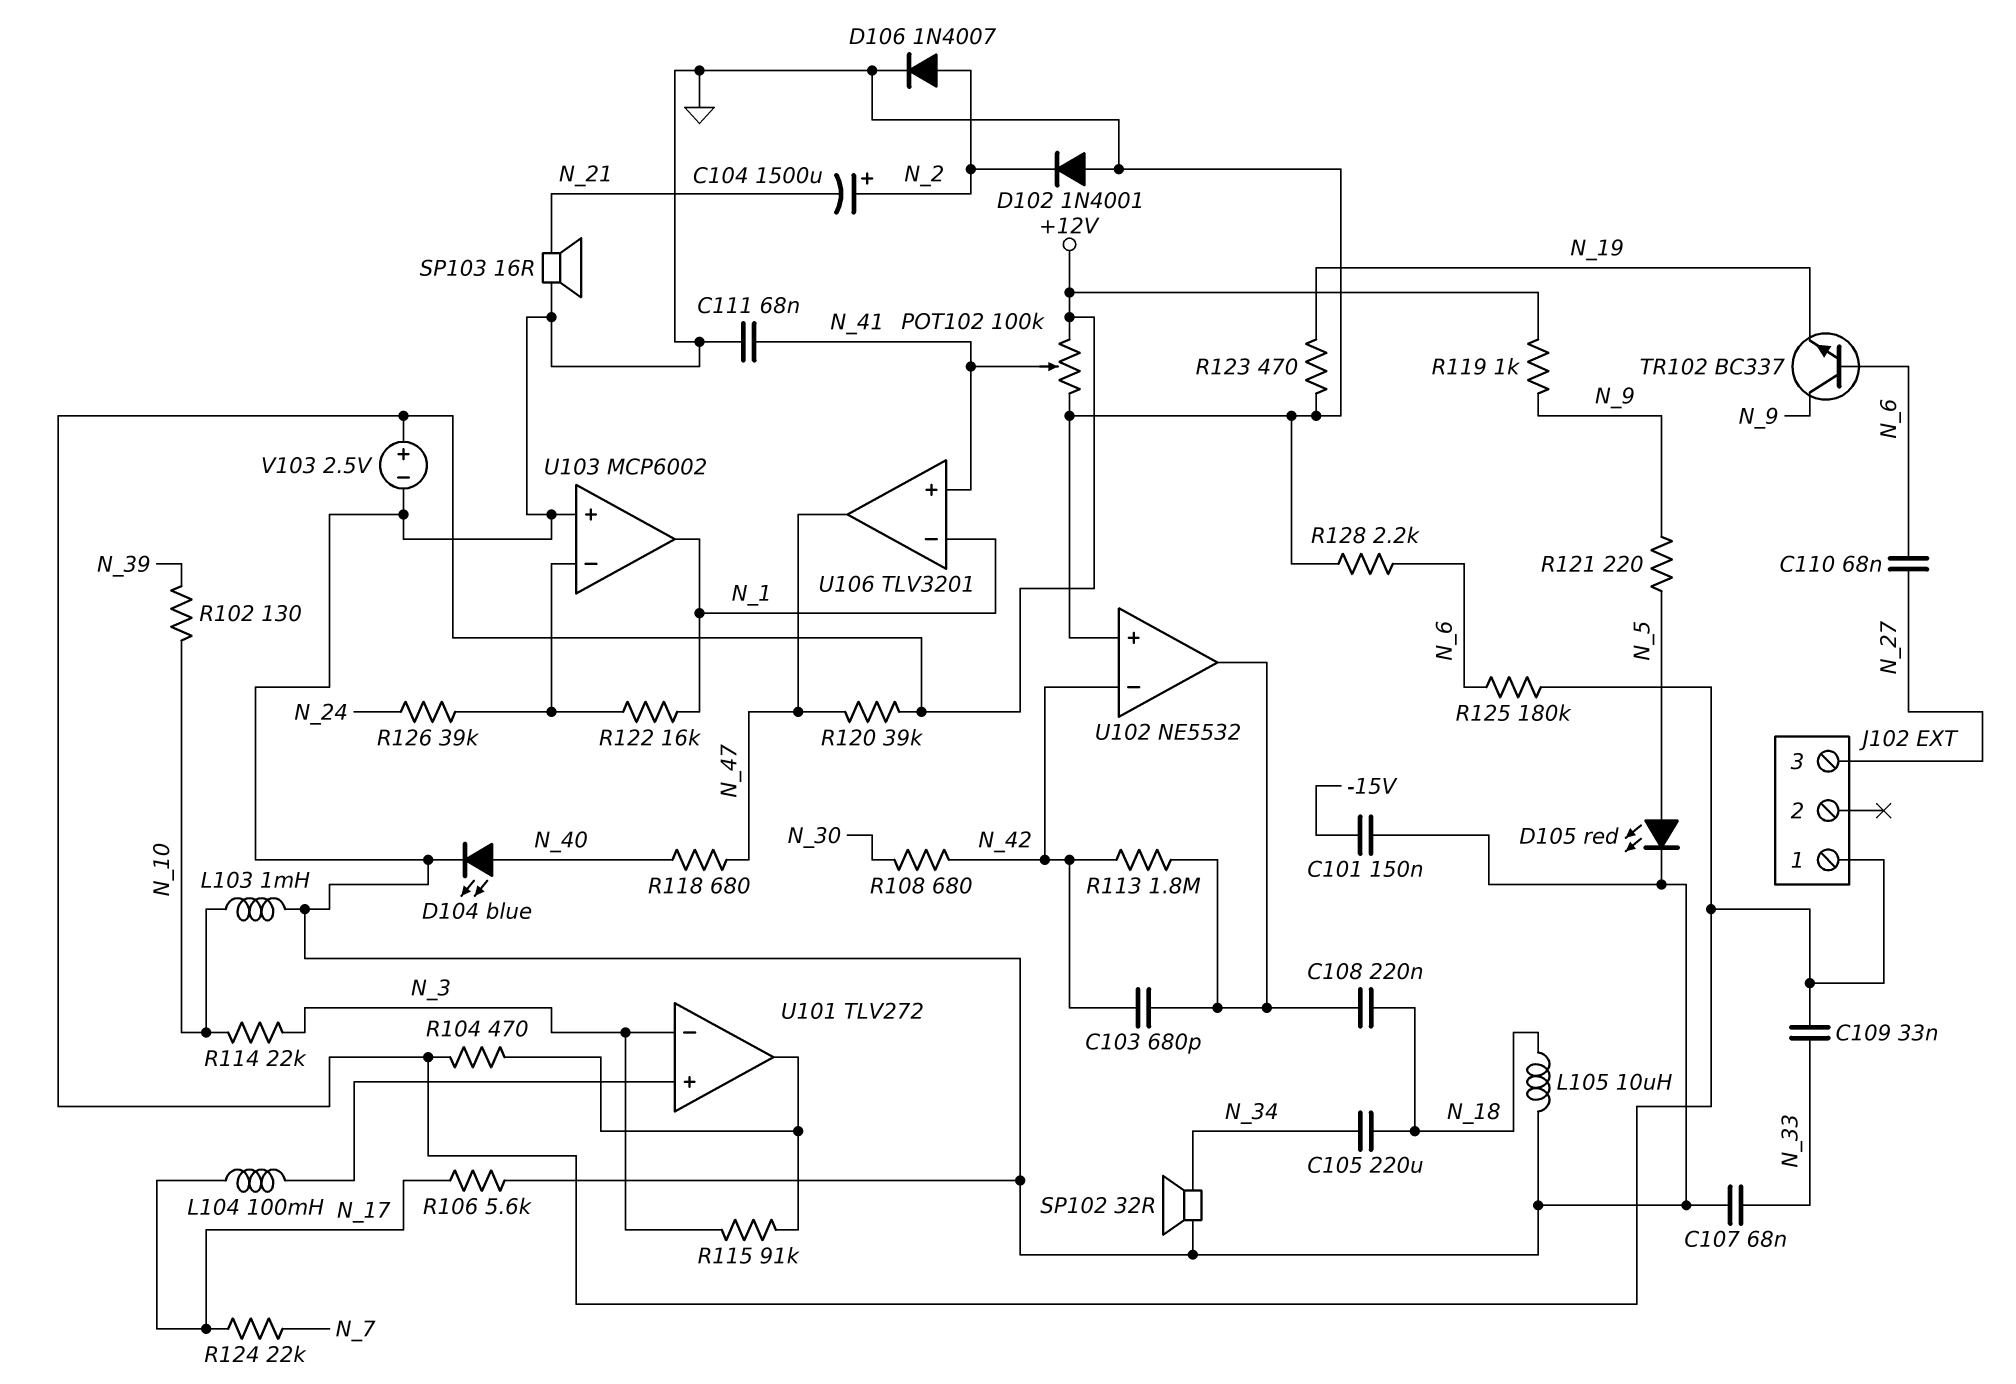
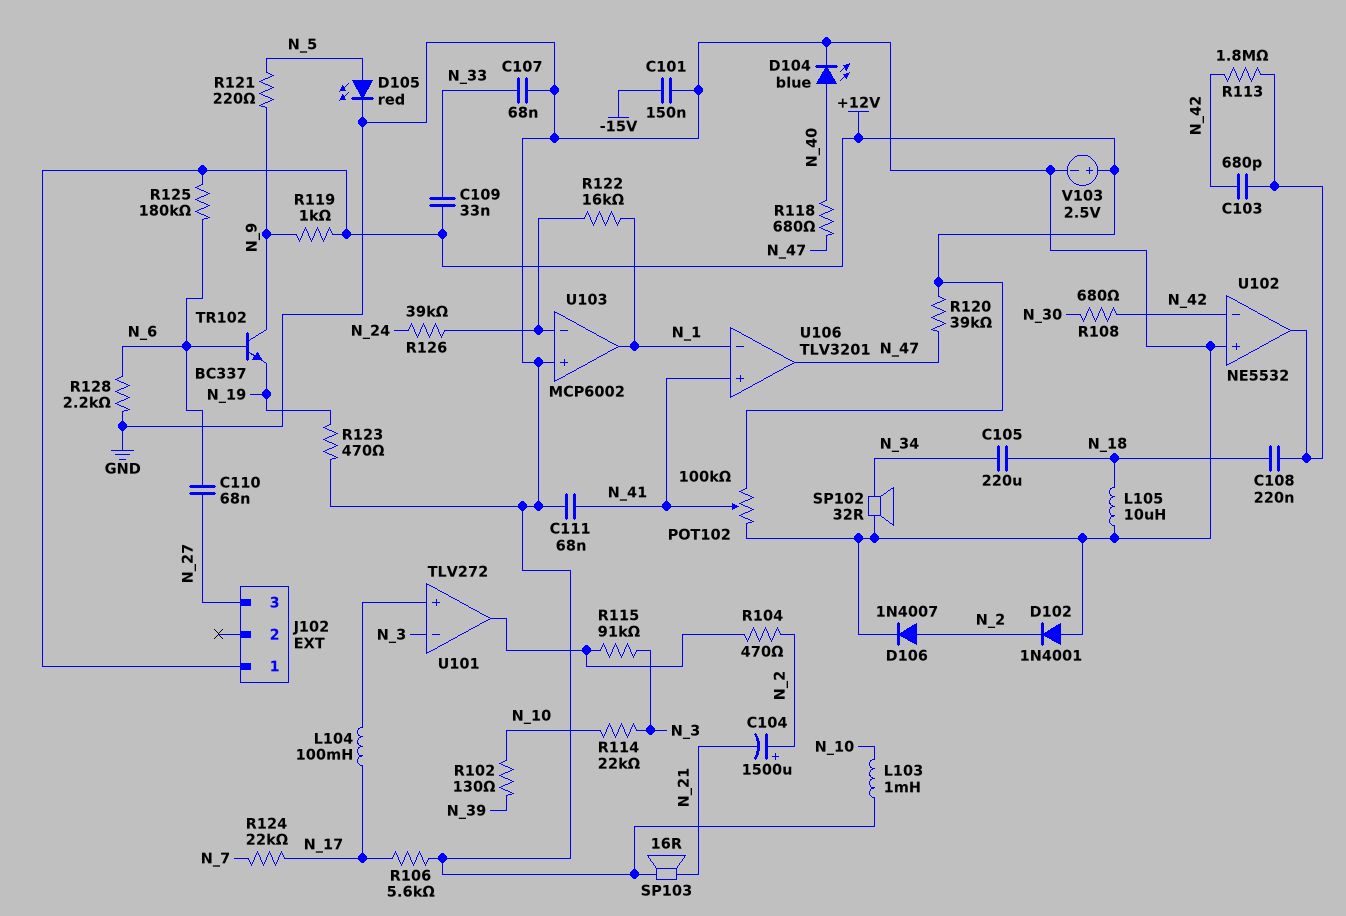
R104: 470 (+12V, U101/out) -> 470 (N_2, U101/out)

